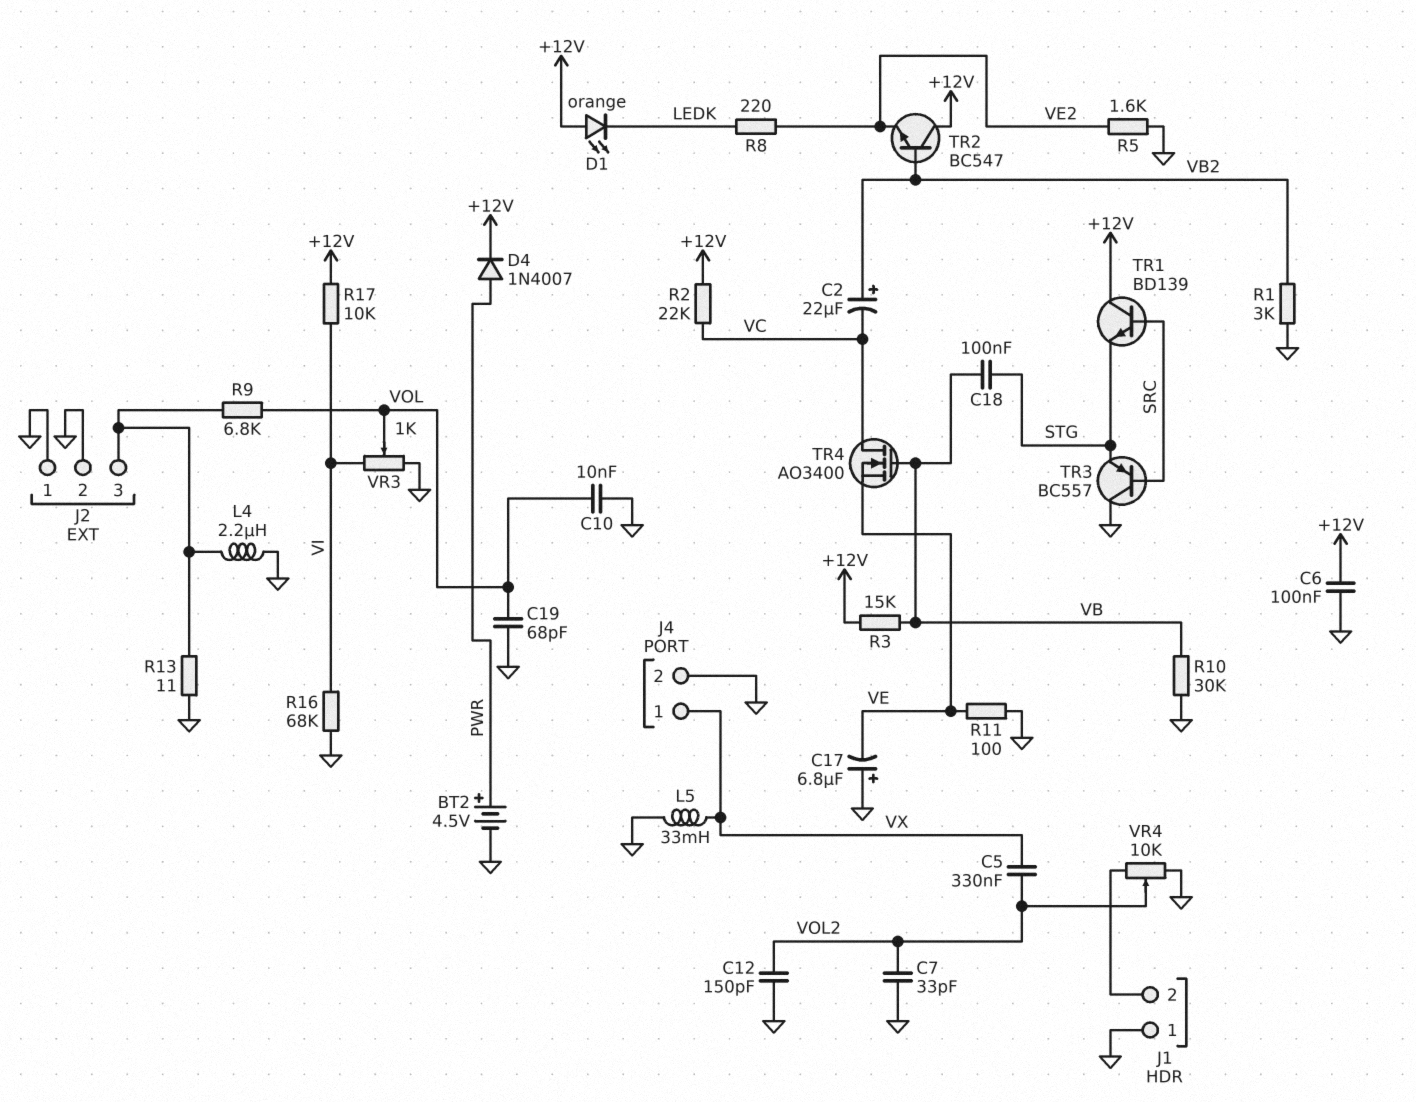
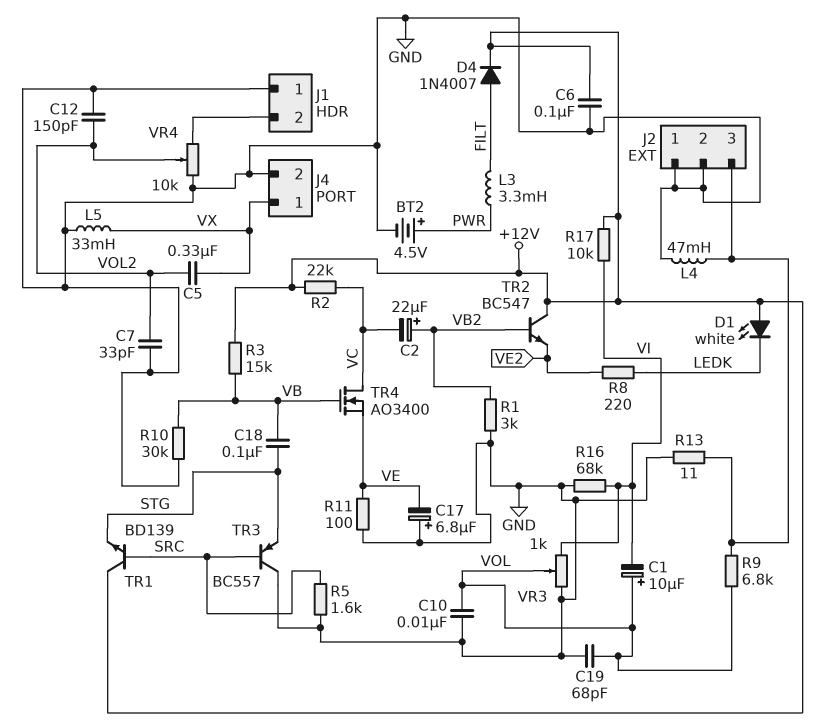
C1: none -> 10uF (plus VOL, minus VI)
D1: LED orange (A +12V, K LEDK) -> LED white (A +12V, K LEDK)
D4: diode 1N4007 (A PWR, K +12V) -> diode 1N4007 (A FILT, K +12V)
L3: none -> 3.3mH (FILT, PWR)
L4: 2.2uH (GND, J2/3) -> 47mH (GND, J2/3)
R5: 1.6k (GND, VE2) -> 1.6k (GND, SRC)

